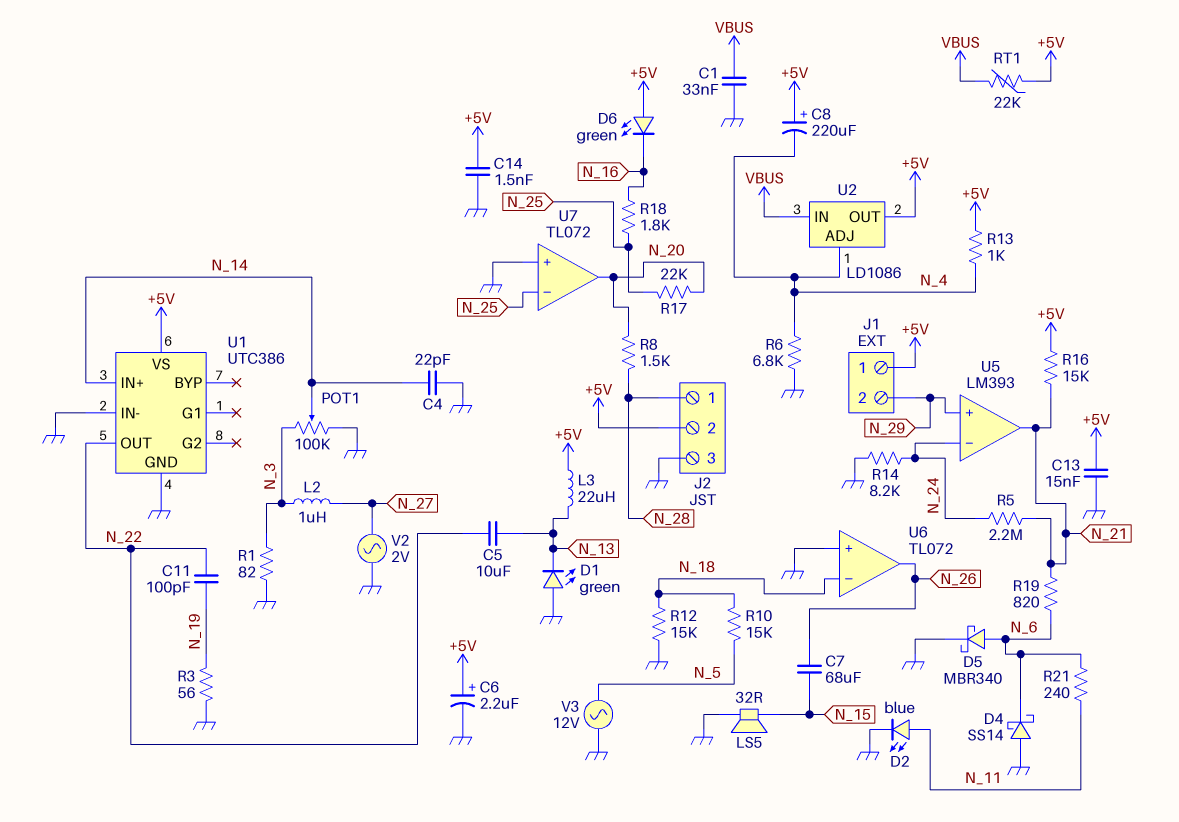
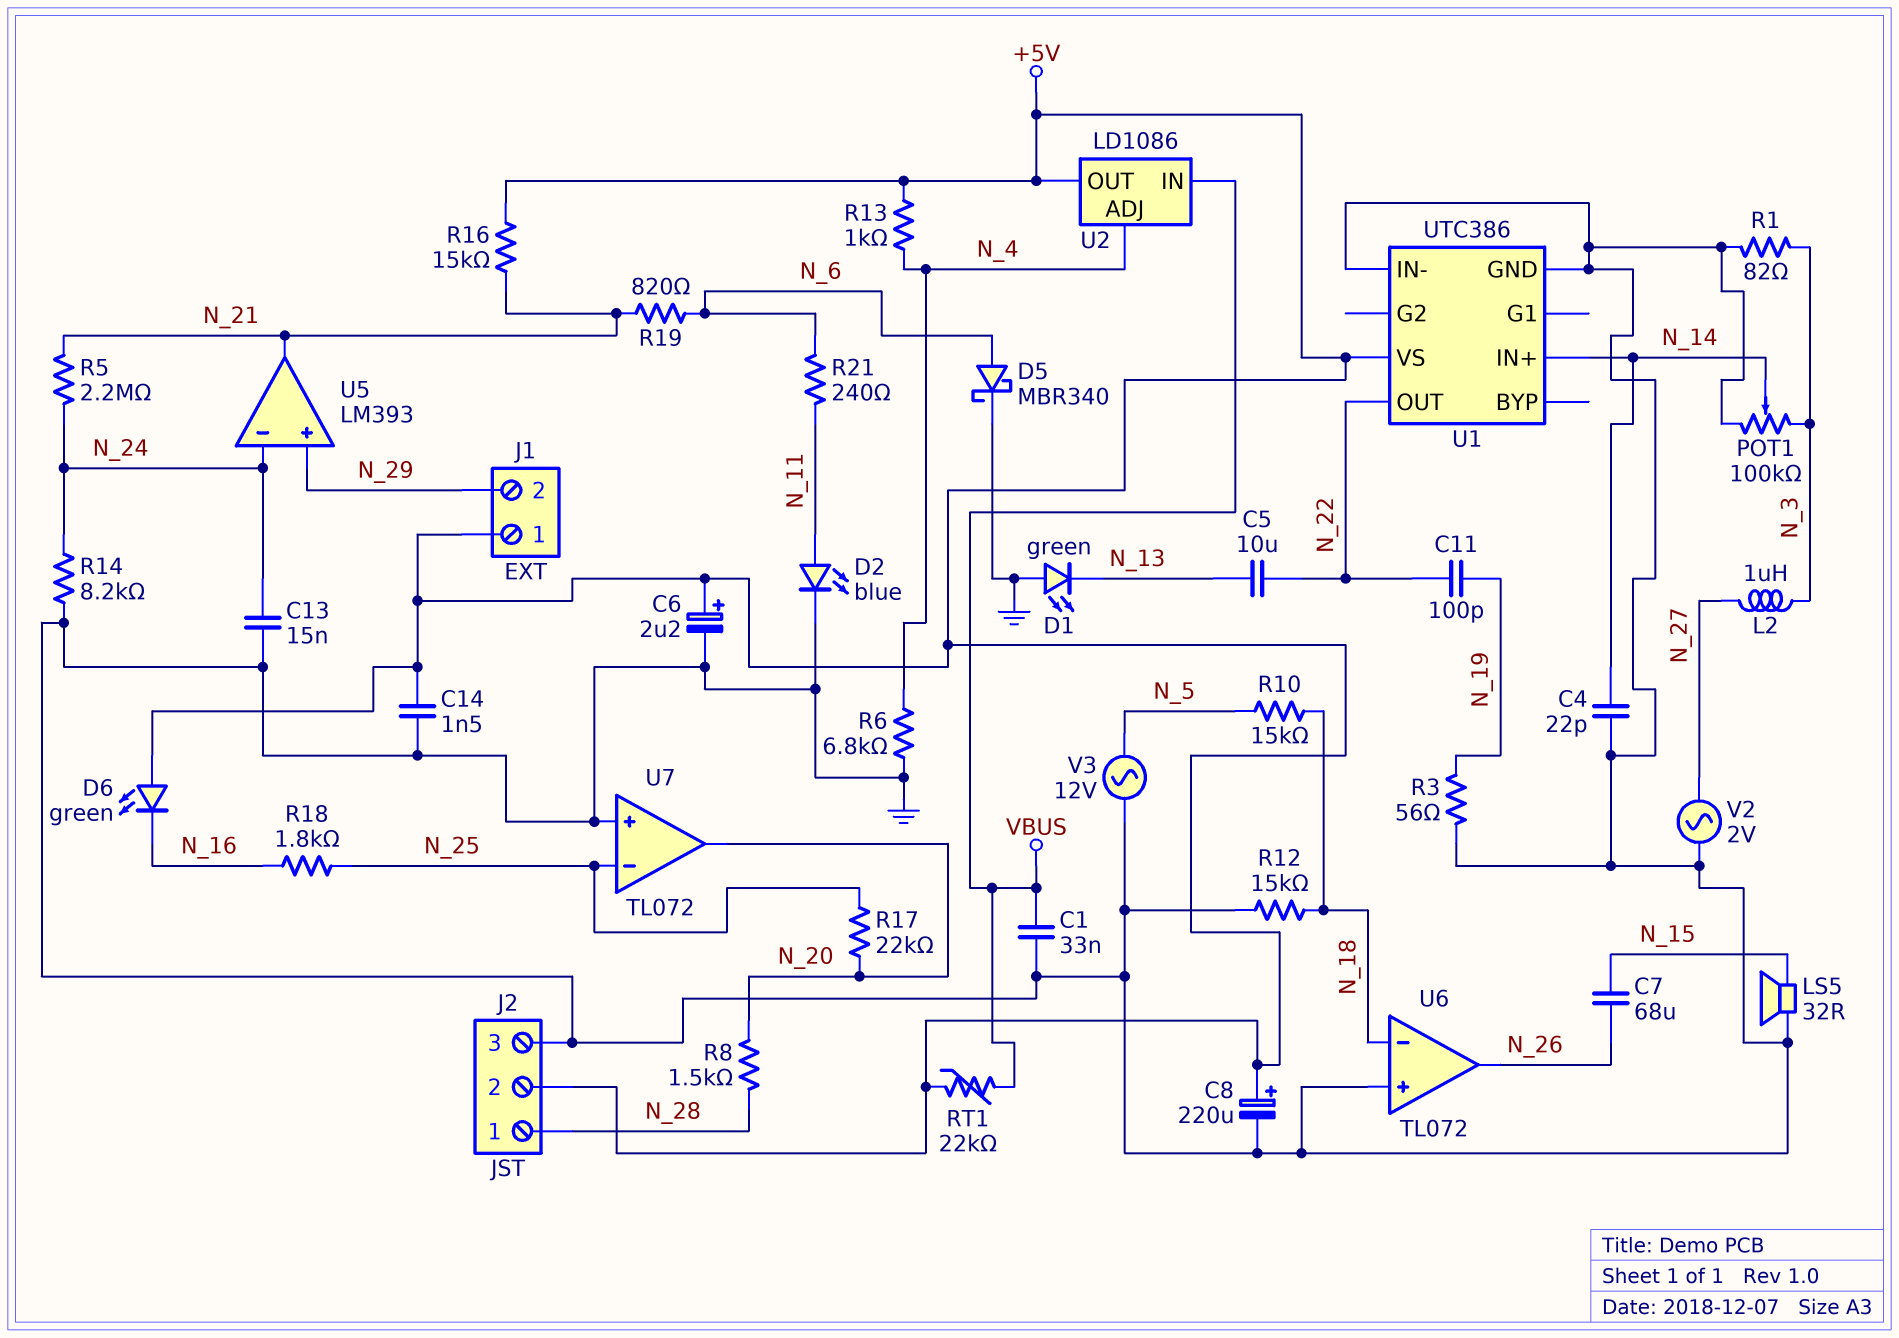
C8: 220uF (plus +5V, minus N_4) -> 220uF (plus +5V, minus GND)
C13: 15nF (+5V, GND) -> 15nF (GND, N_24)
D4: schottky SS14 (A GND, K N_6) -> none
L3: 22uH (+5V, N_13) -> none

